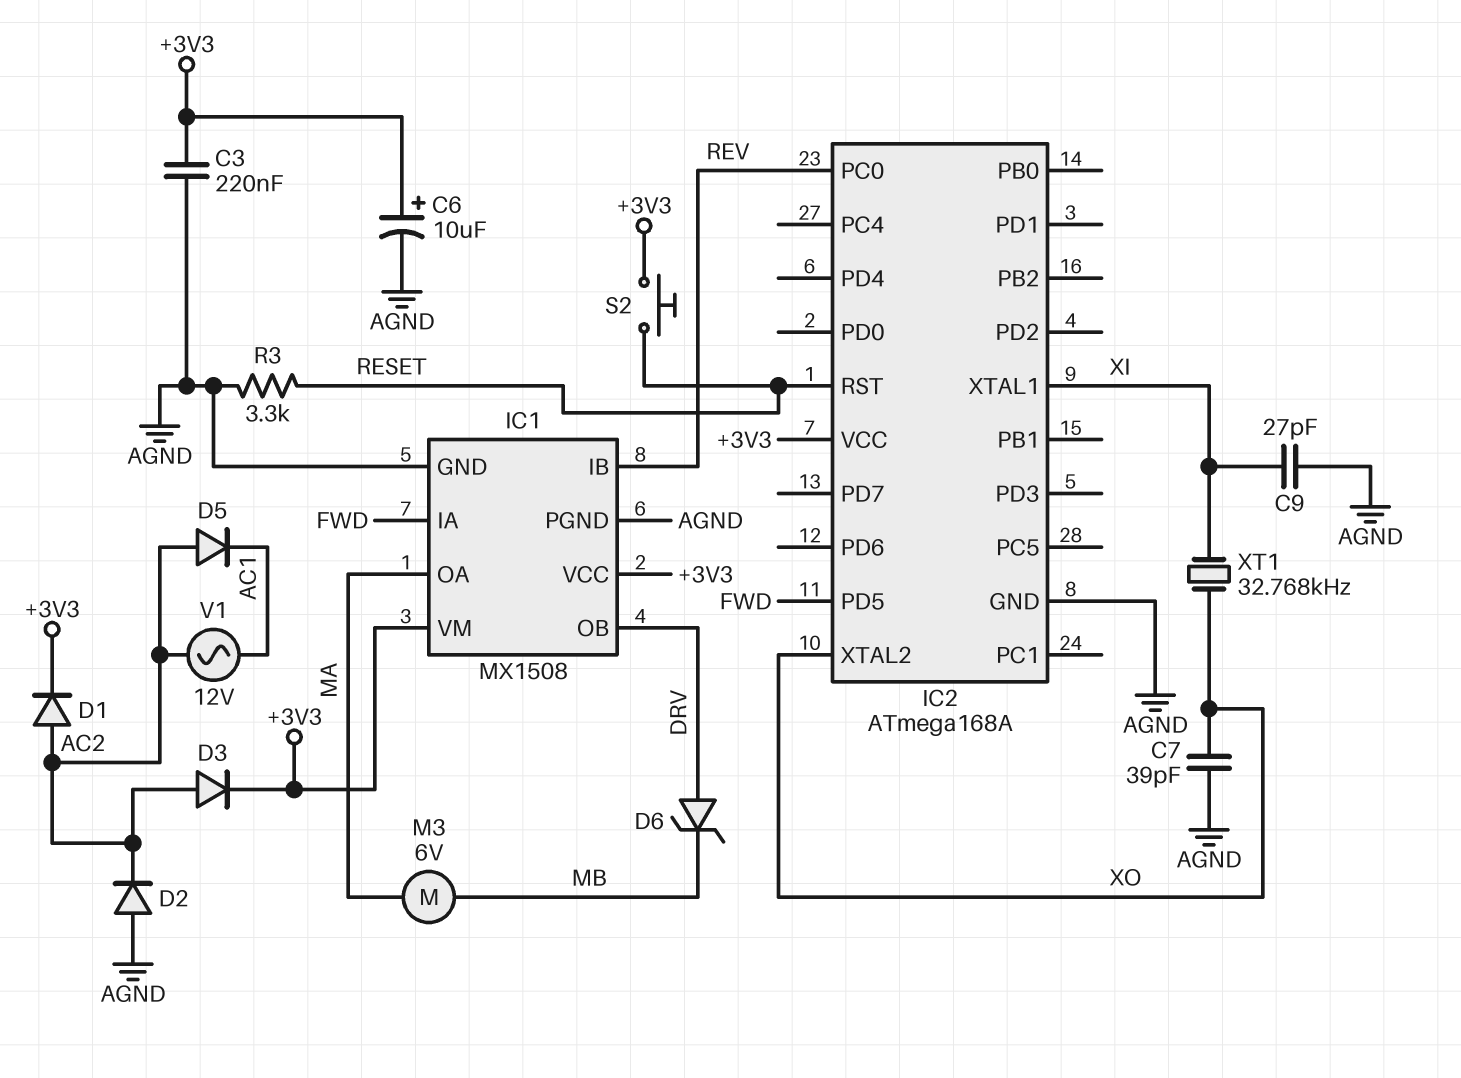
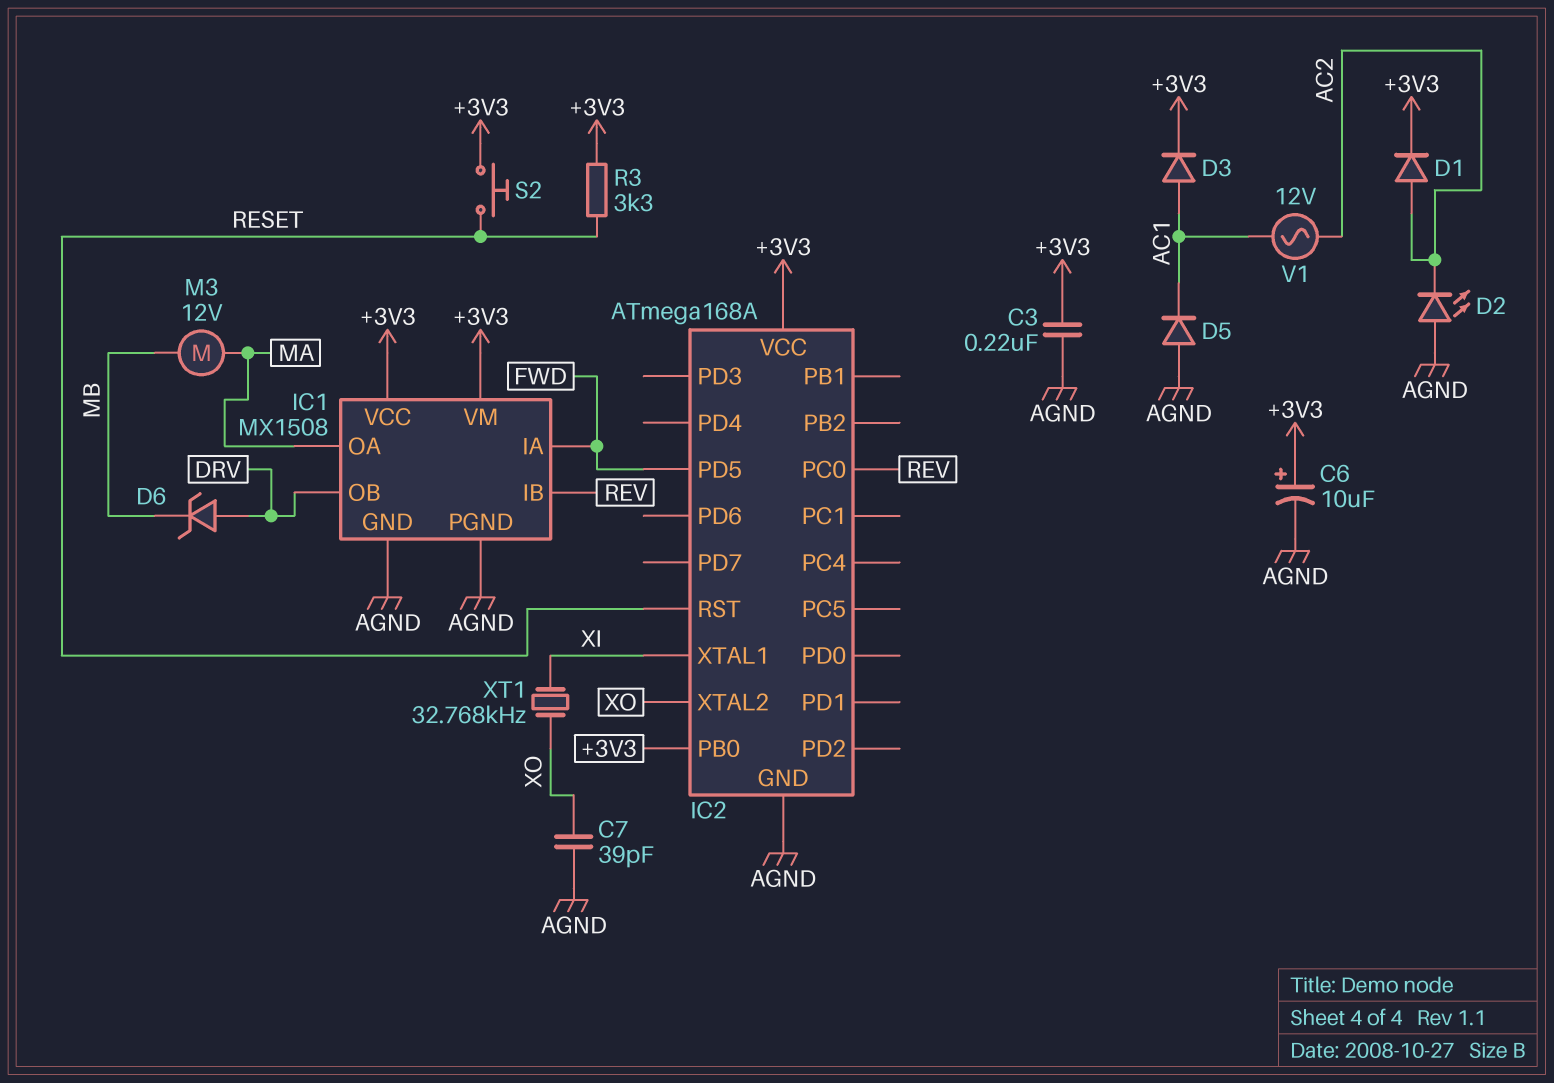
C9: 27pF (AGND, XI) -> none
D2: diode (A AGND, K AC2) -> LED (A AGND, K AC2)
D3: diode (A AC2, K +3V3) -> diode (A AC1, K +3V3)
D5: diode (A AC2, K AC1) -> diode (A AGND, K AC1)
IC2 pin PB0: none -> +3V3
M3: motor 6V (MA, MB) -> motor 12V (MA, MB)
R3: 3.3k (AGND, RESET) -> 3.3k (+3V3, RESET)

